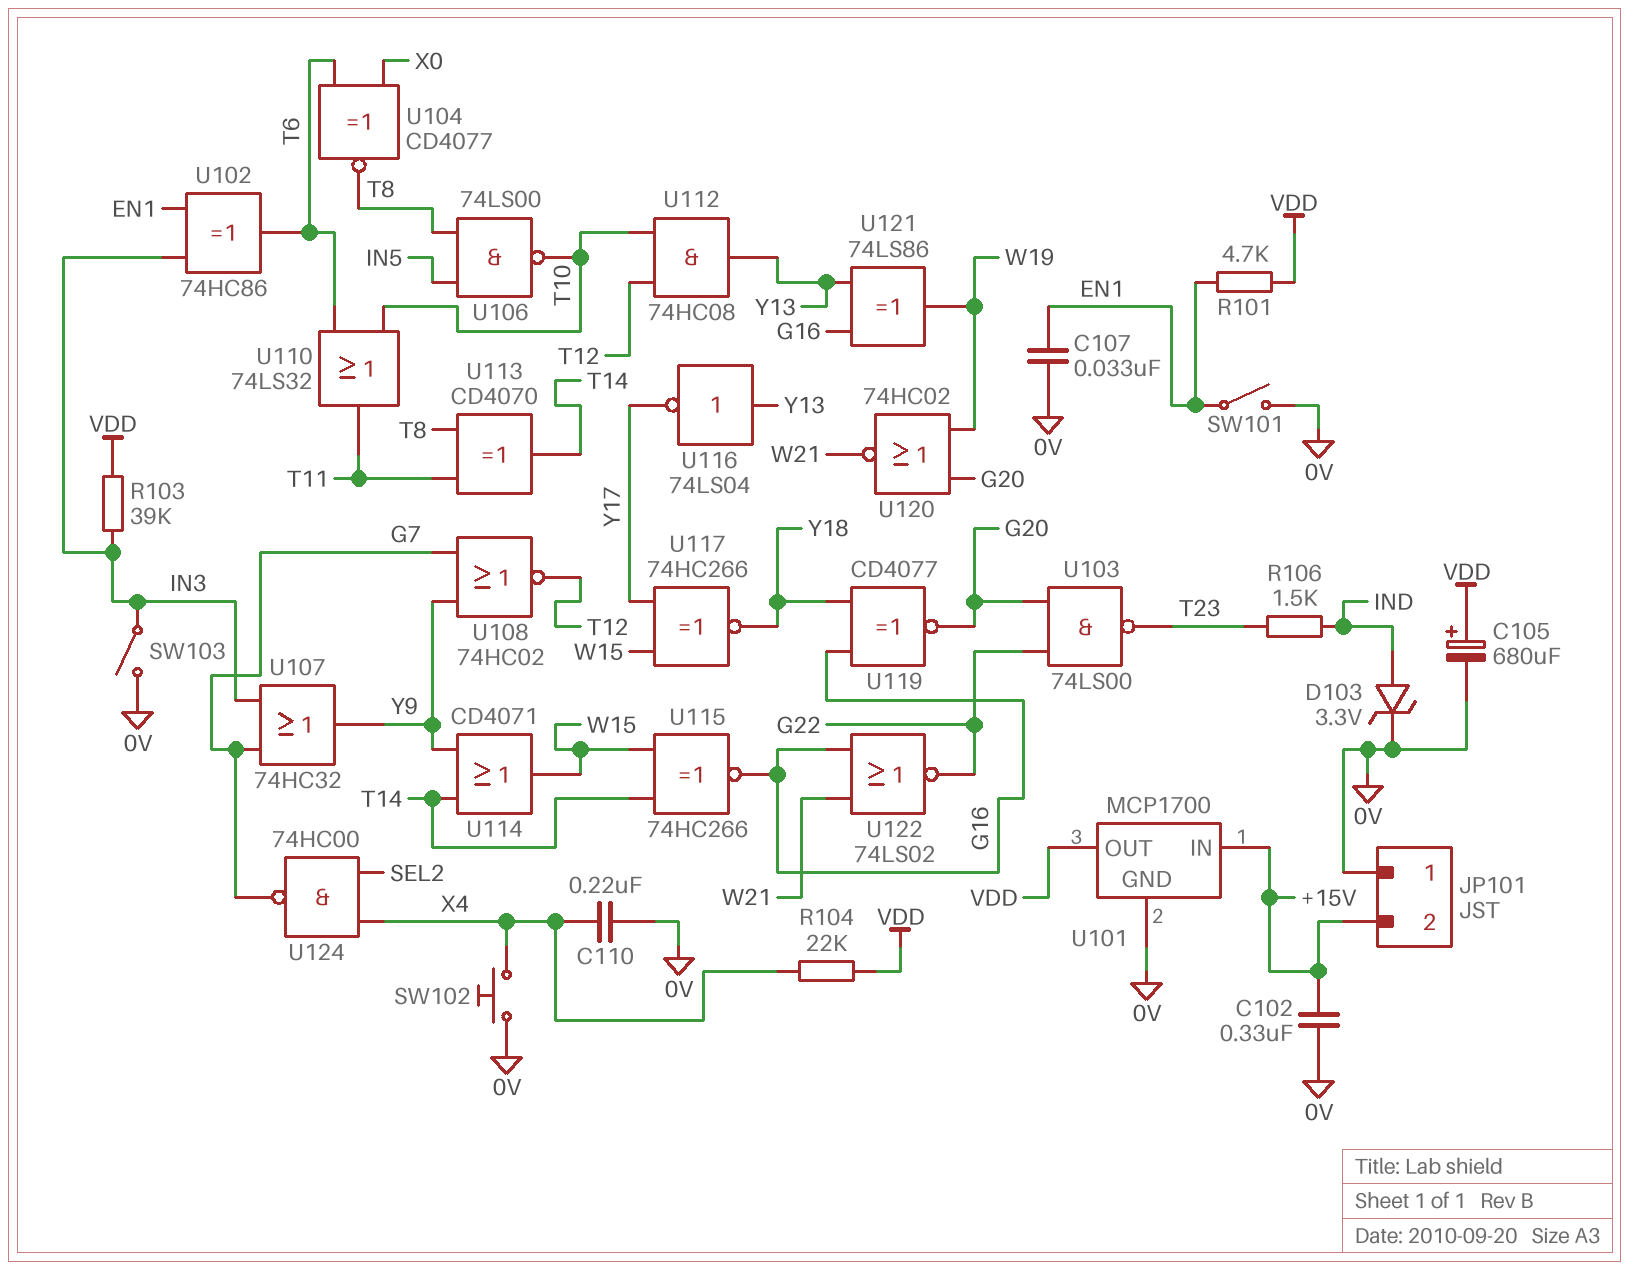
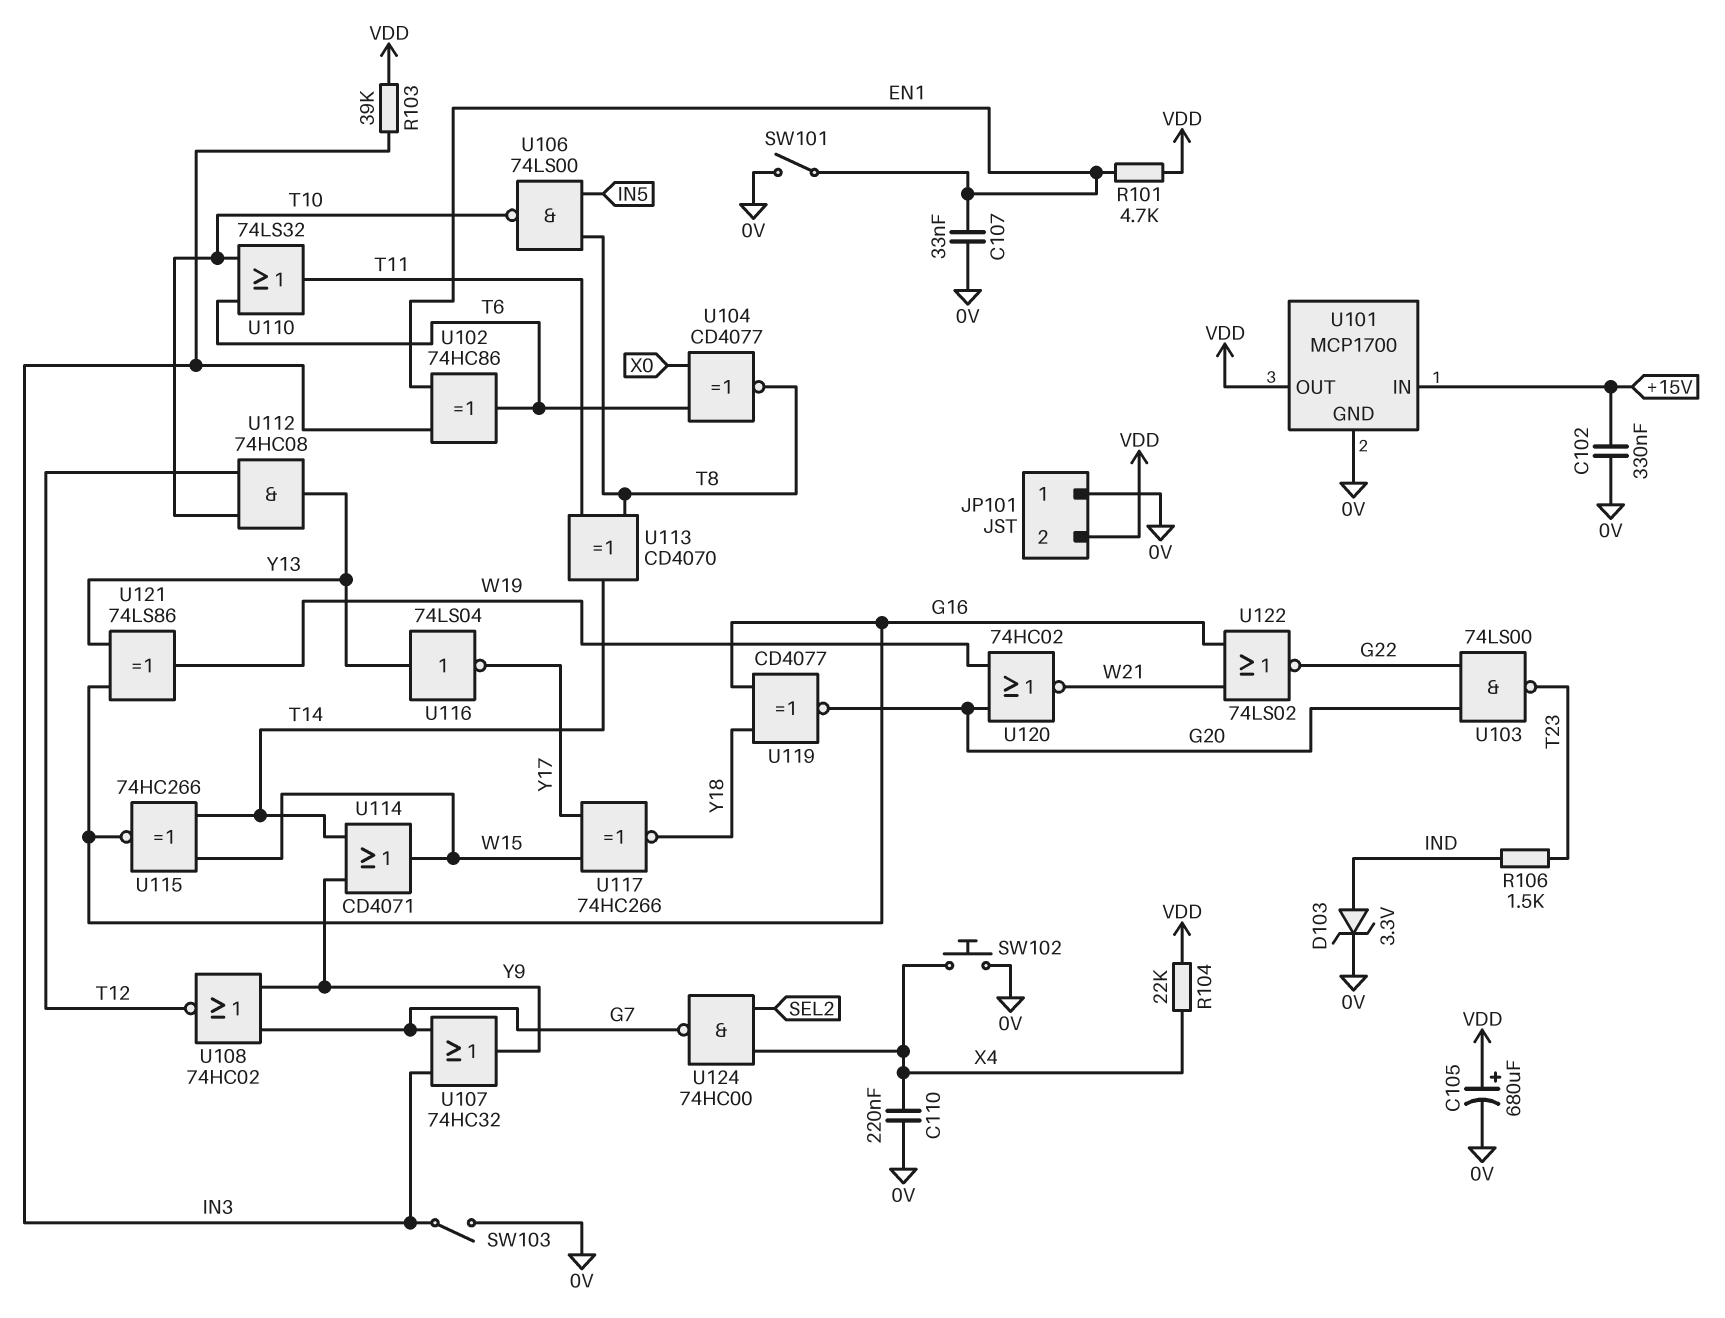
JP101 pin 2: +15V -> VDD

